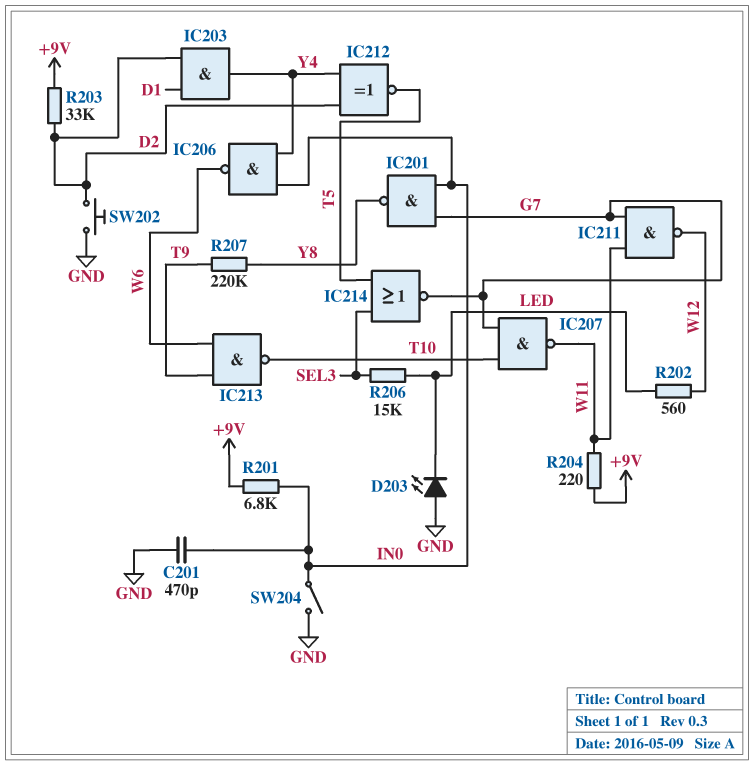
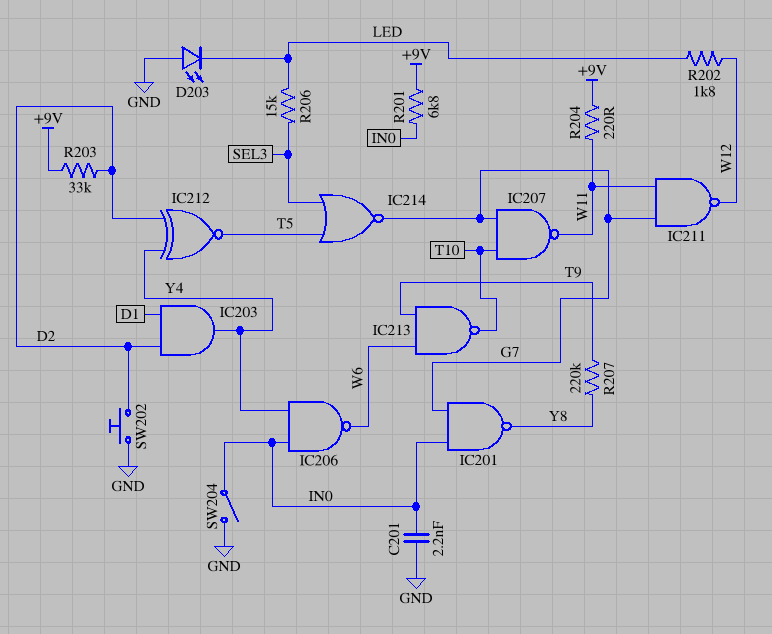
C201: 470pF (GND, IN0) -> 2.2nF (GND, IN0)
R202: 560 (LED, W12) -> 1.8k (LED, W12)

